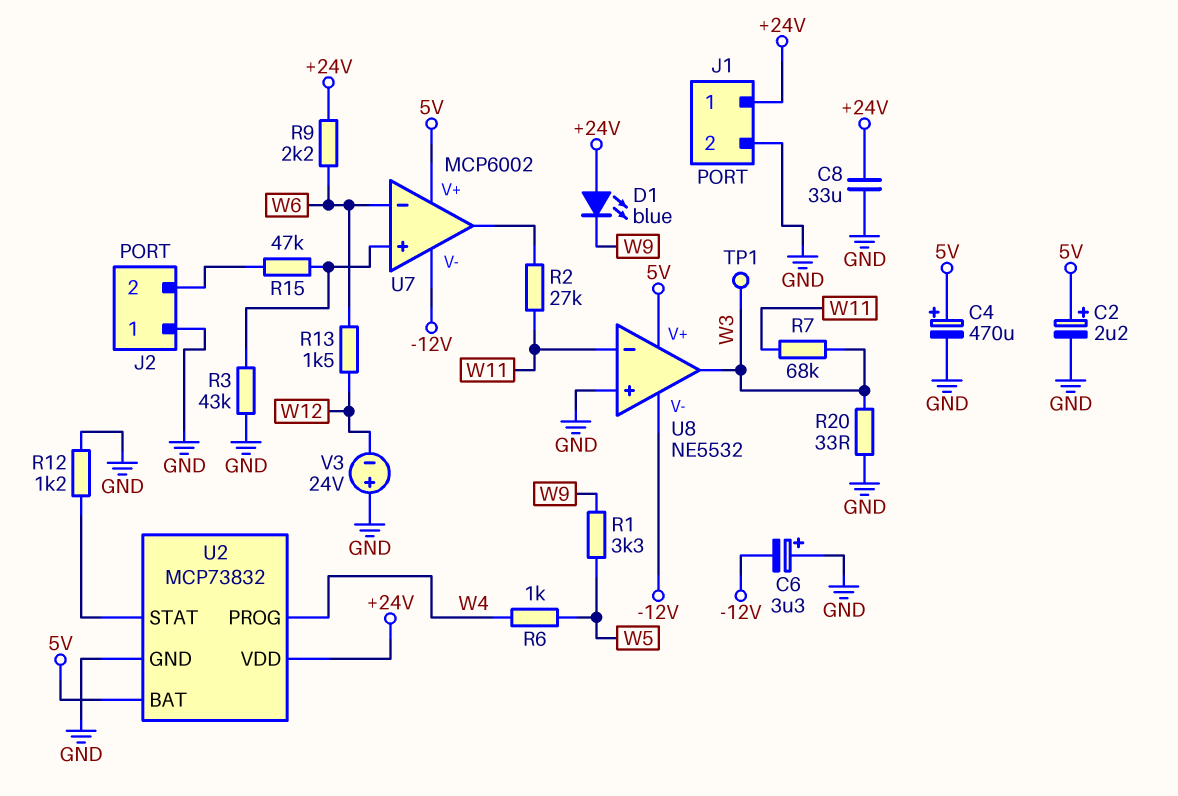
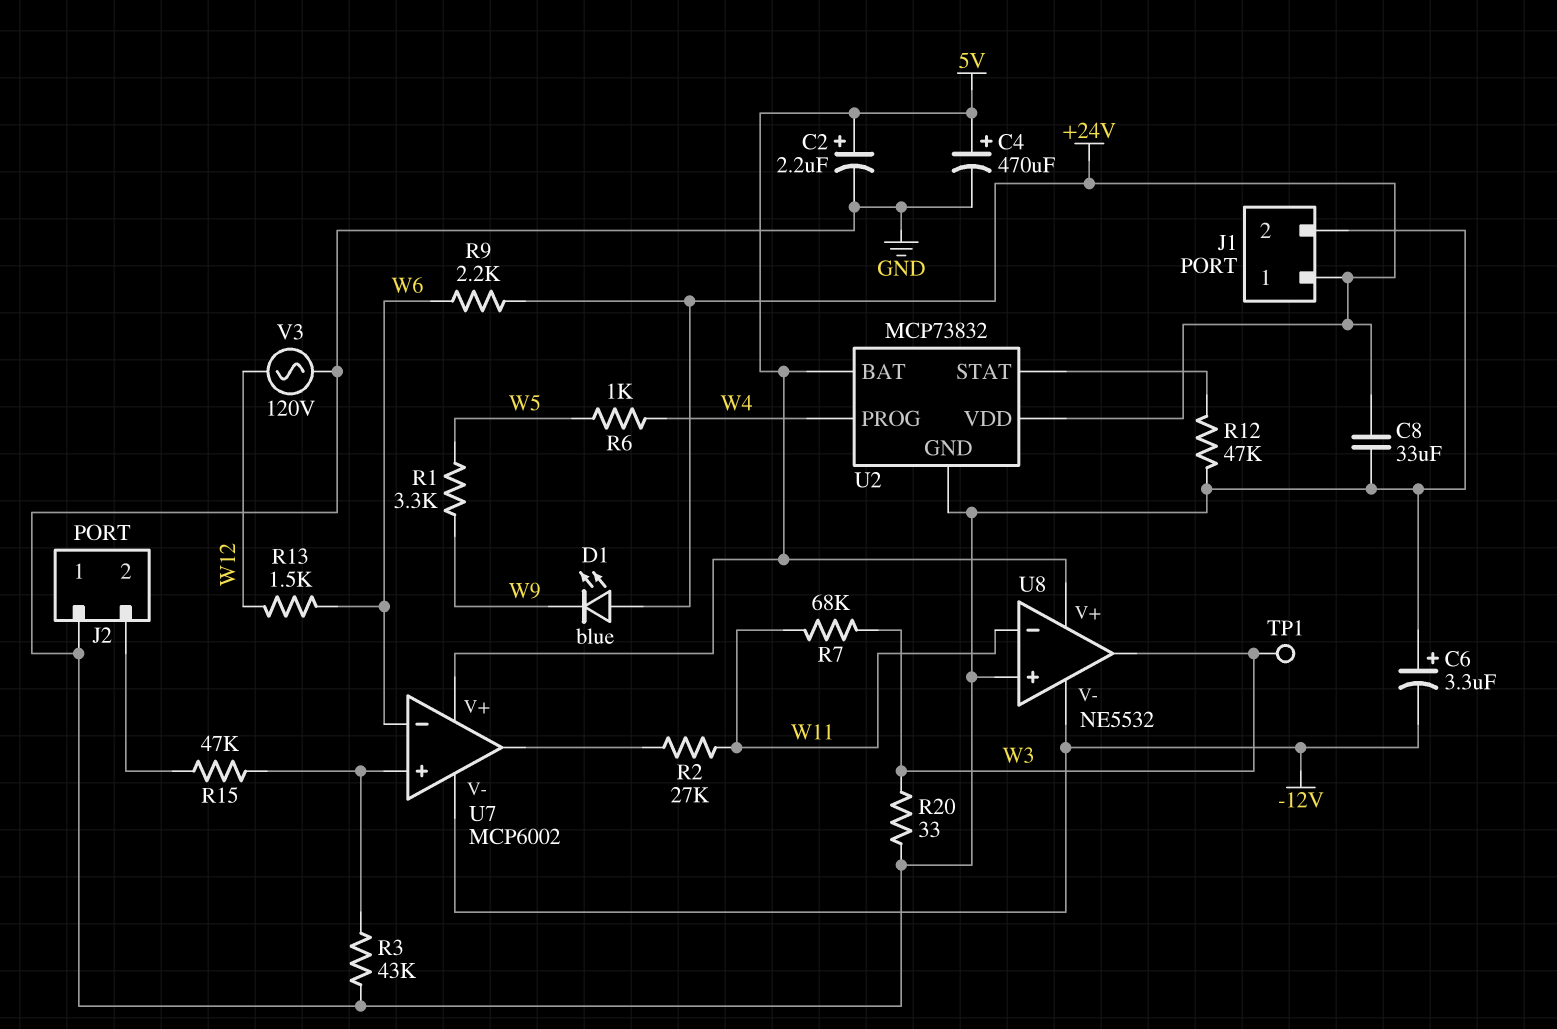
R12: 1.2k (GND, U2/STAT) -> 47k (GND, U2/STAT)
V3: 24V (plus GND, minus W12) -> AC 120V (GND, W12)

